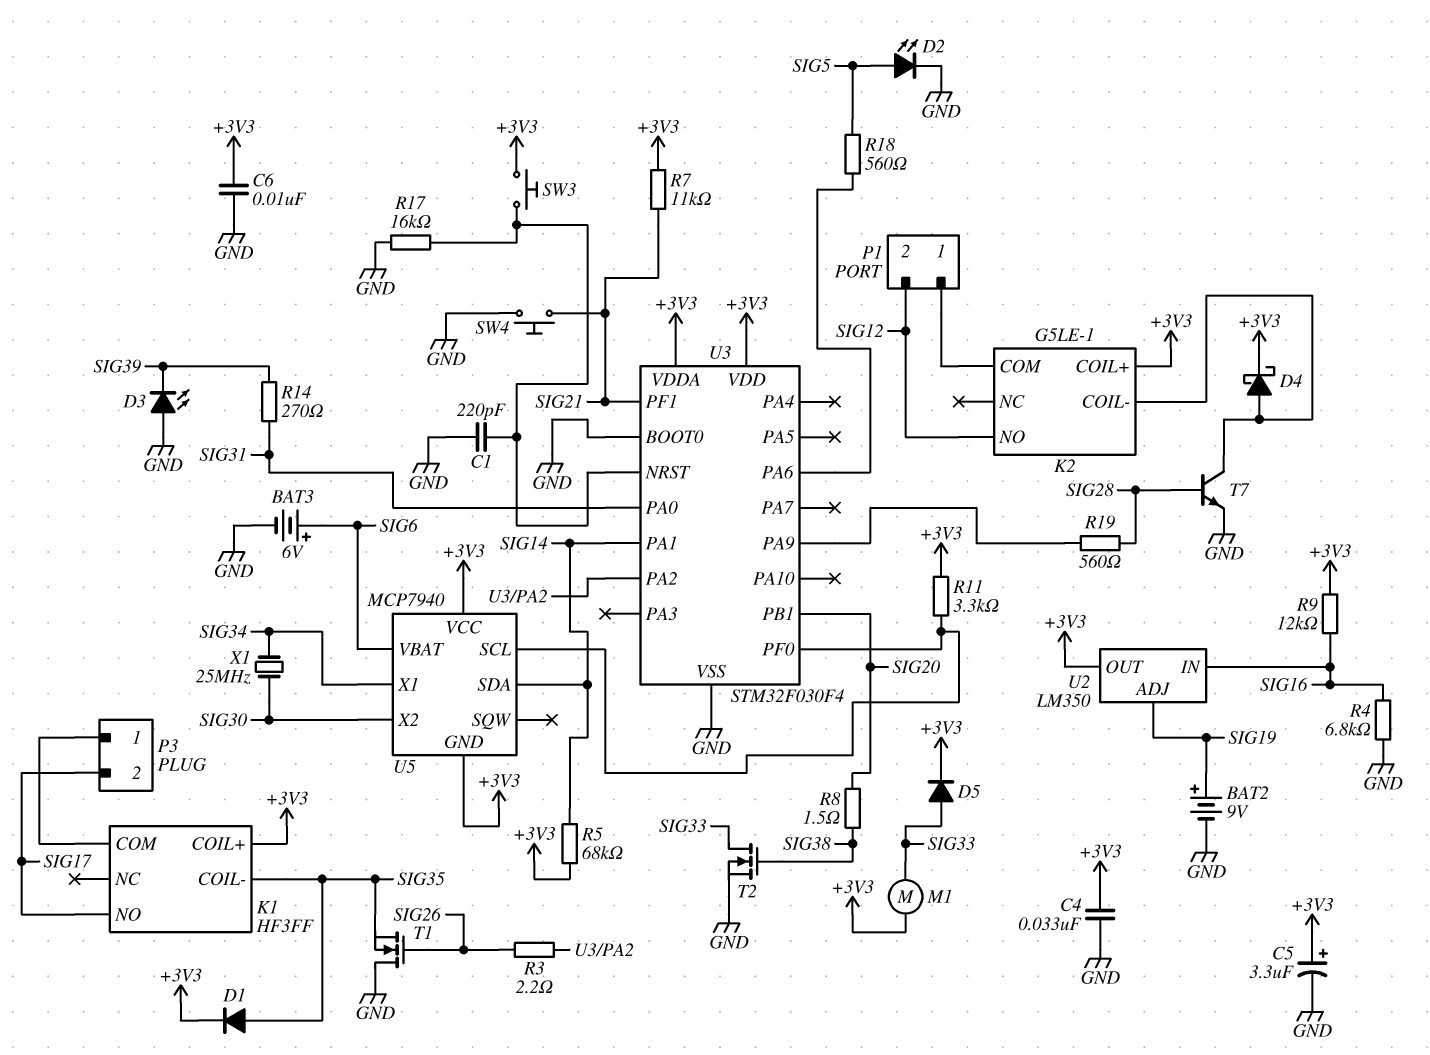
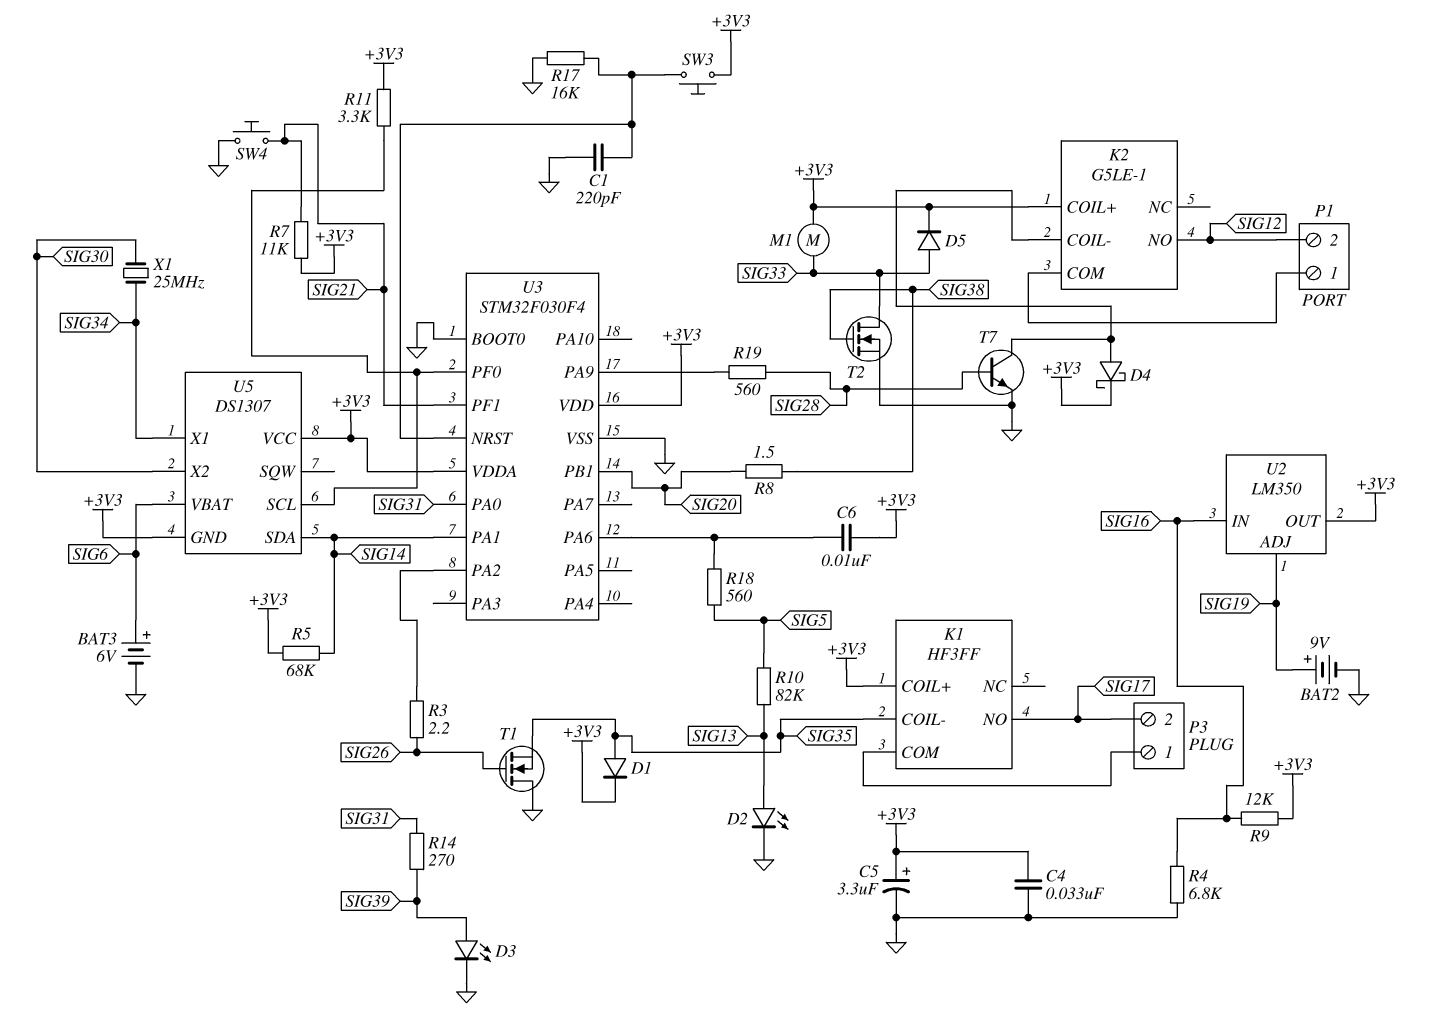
C6: 10nF (+3V3, GND) -> 10nF (+3V3, U3/PA6)
D2: LED (A SIG5, K GND) -> LED (A SIG13, K GND)
D3: LED (A GND, K SIG39) -> LED (A SIG39, K GND)
R10: none -> 82k (SIG5, SIG13)
U5: MCP7940 -> DS1307

